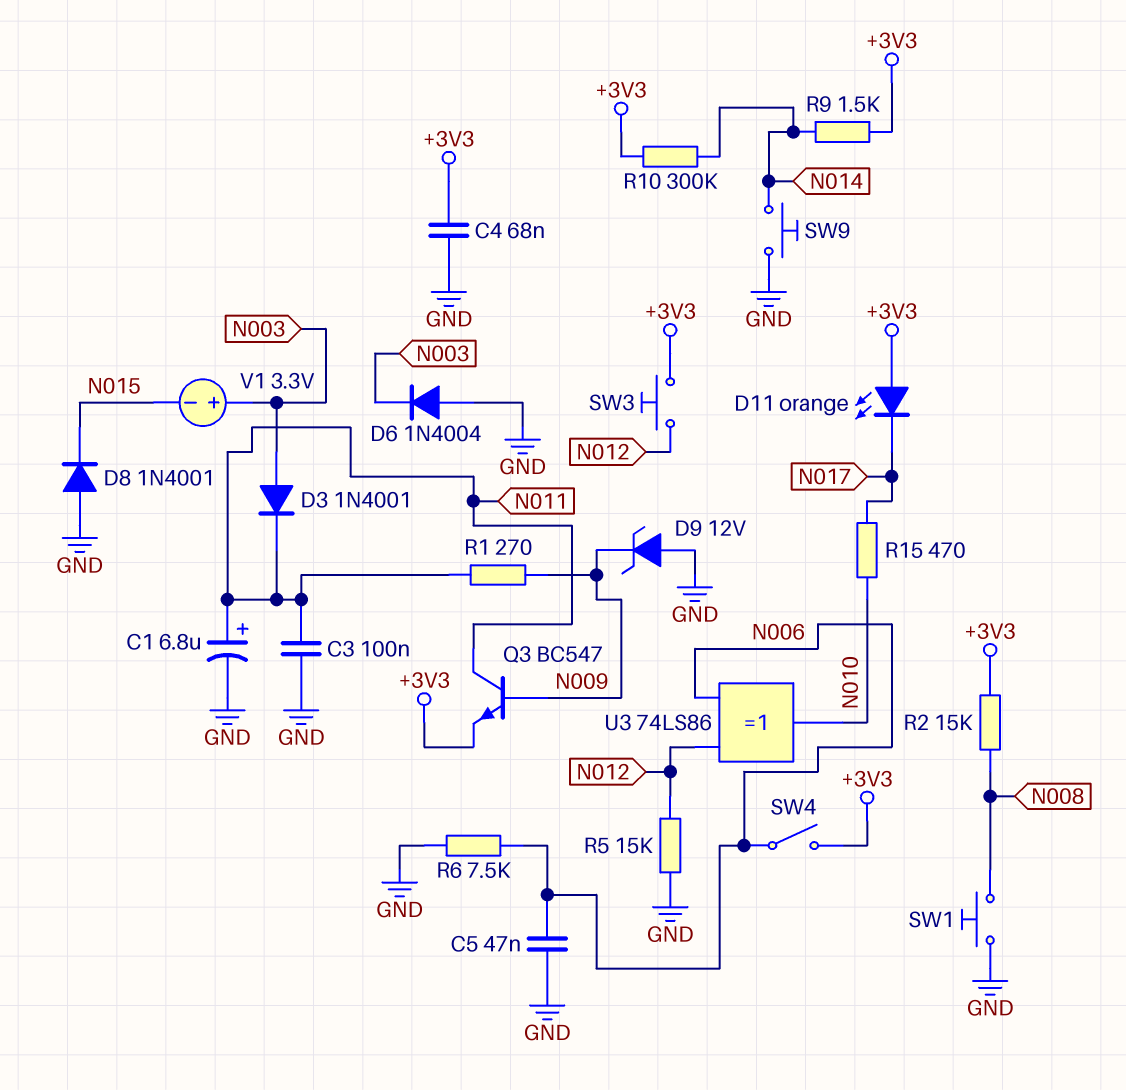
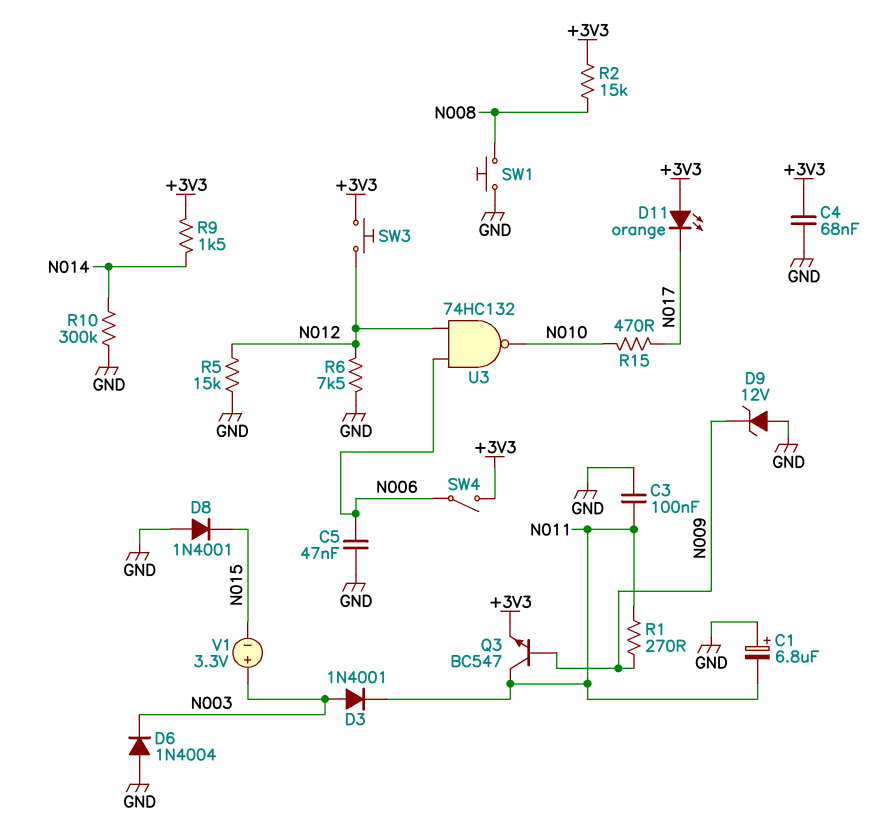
C1: 6.8uF (plus N011, minus GND) -> 6.8uF (plus GND, minus N011)
R6: 7.5k (GND, N006) -> 7.5k (GND, N012)
R10: 300k (+3V3, N014) -> 300k (GND, N014)
SW9: button (GND, N014) -> none
U3: XOR 74LS86 (in N006, in N012, out N010) -> NAND 74HC132 (in N006, in N012, out N010)

